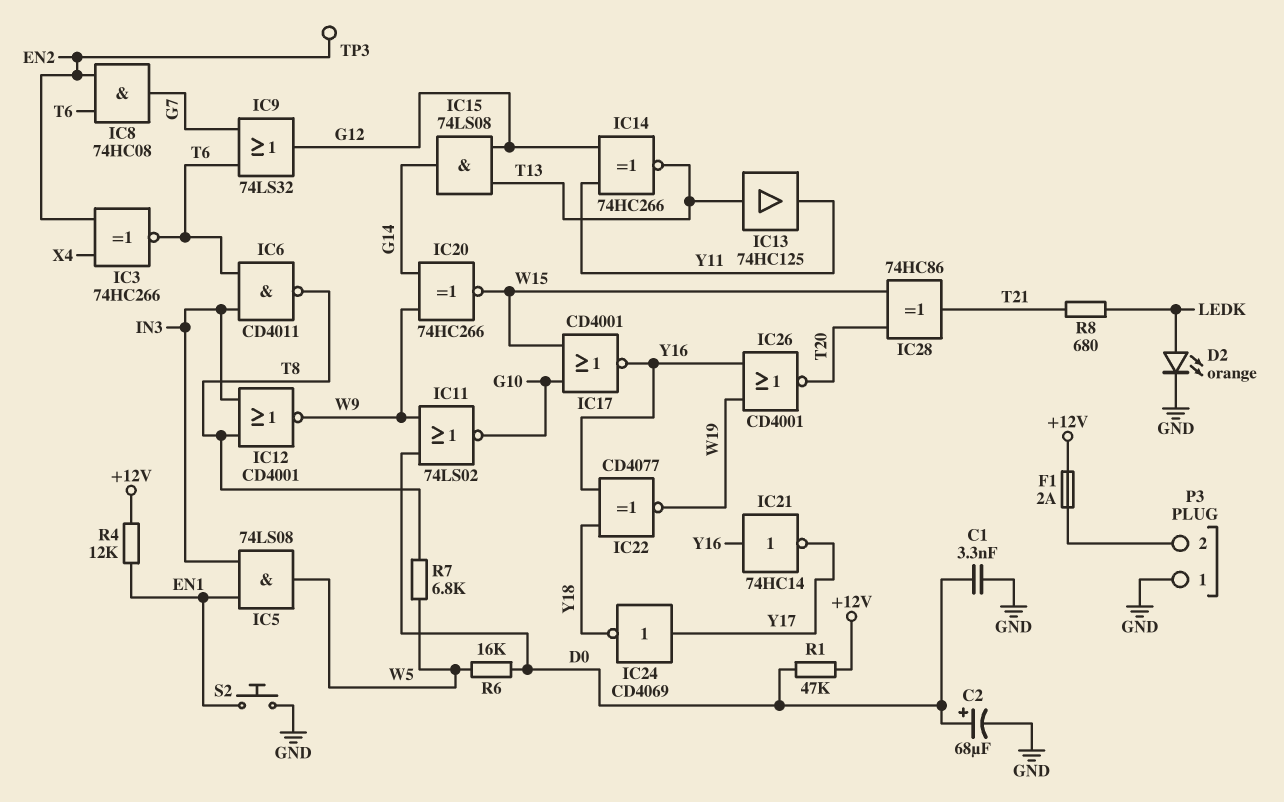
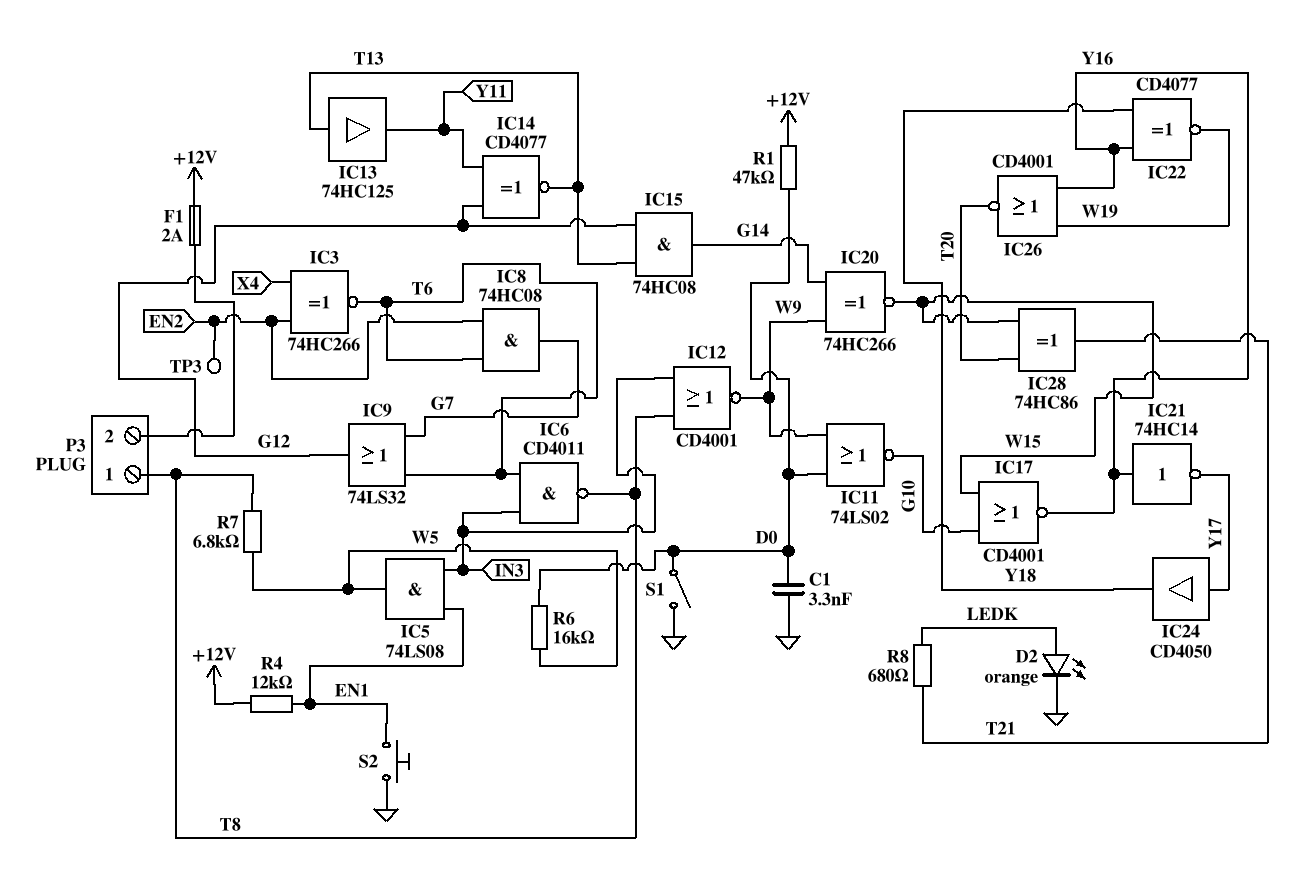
C2: 68uF (plus D0, minus GND) -> none
IC14: XNOR 74HC266 (in G12, in Y11, out T13) -> XNOR CD4077 (in G12, in Y11, out T13)
IC15: AND 74LS08 (in G12, in T13, out G14) -> AND 74HC08 (in G12, in T13, out G14)
IC24: NOT CD4069 (in Y17, out Y18) -> buffer CD4050 (in Y17, out Y18)
P3 pin 1: GND -> T8
S1: none -> switch (D0, GND)

